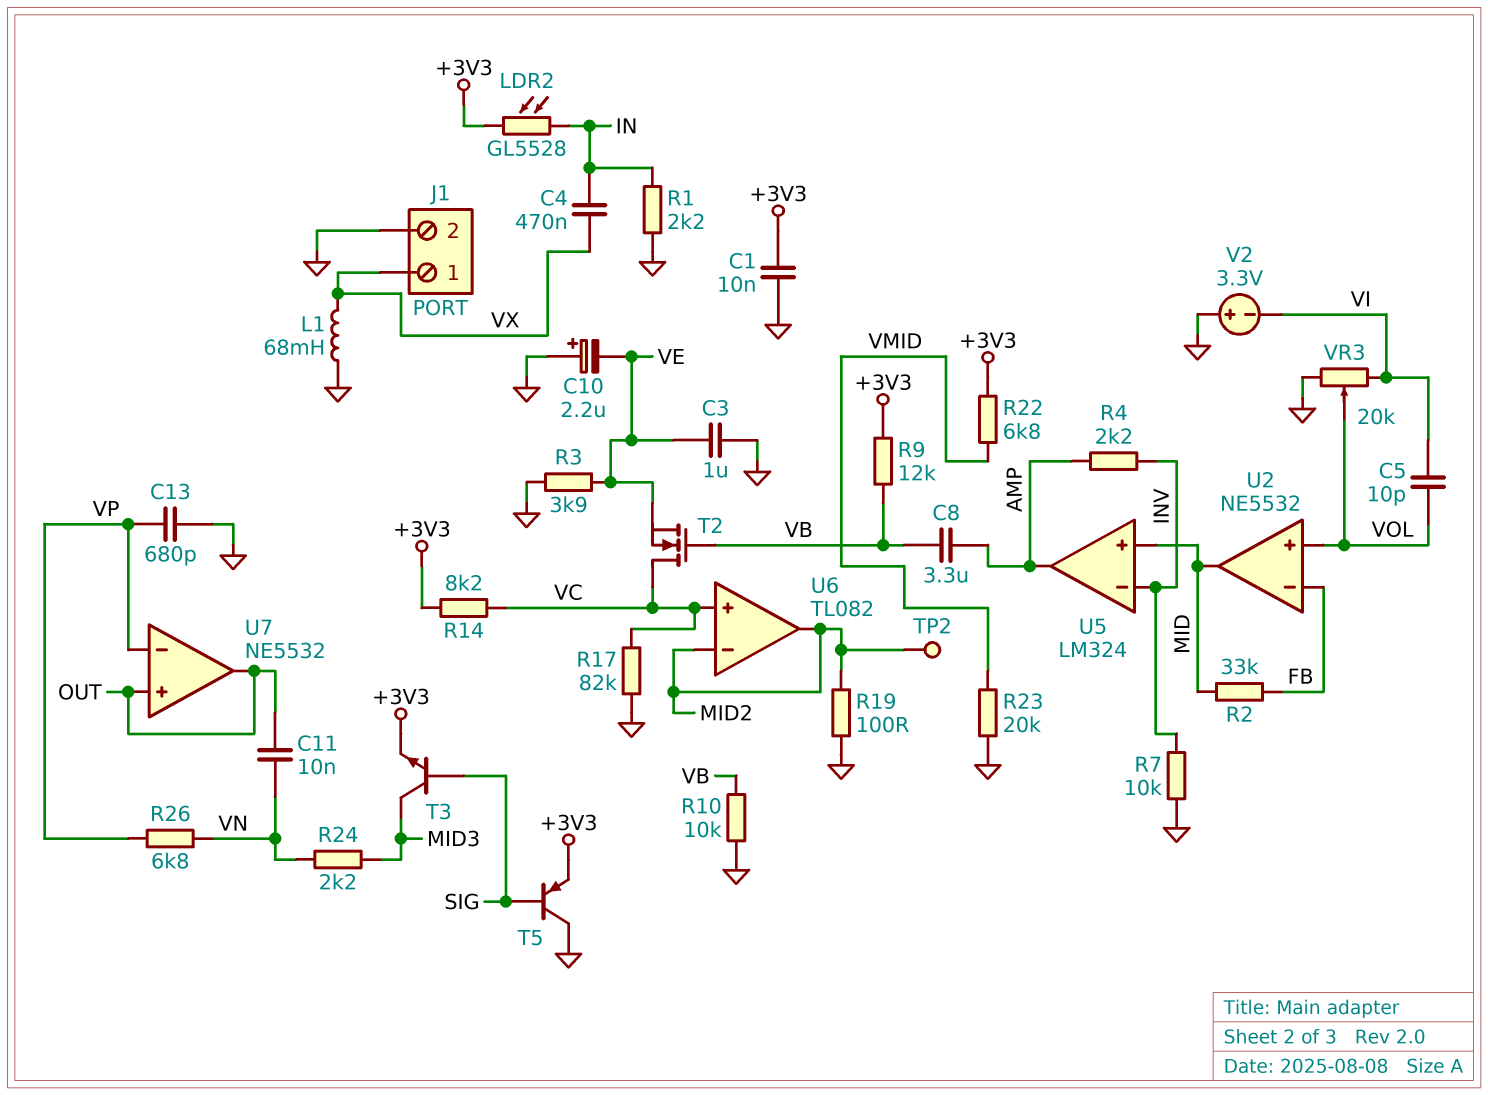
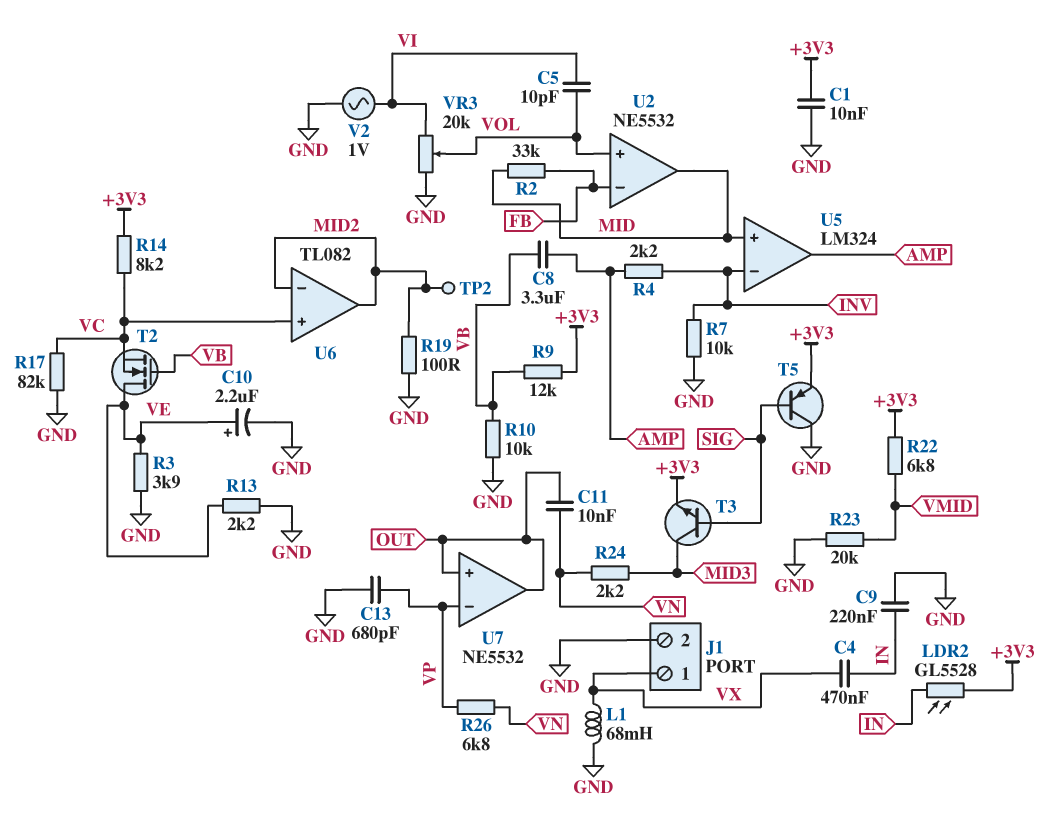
C3: 1uF (GND, VE) -> none
C9: none -> 220nF (GND, IN)
C10: 2.2uF (plus GND, minus VE) -> 2.2uF (plus VE, minus GND)
R1: 2.2k (GND, IN) -> none
R13: none -> 2.2k (GND, VE)
T2: NMOS (G VB, D VC, S VE) -> NMOS (G VB, D VE, S VC)
V2: 3.3V (plus GND, minus VI) -> AC 1V (GND, VI)

